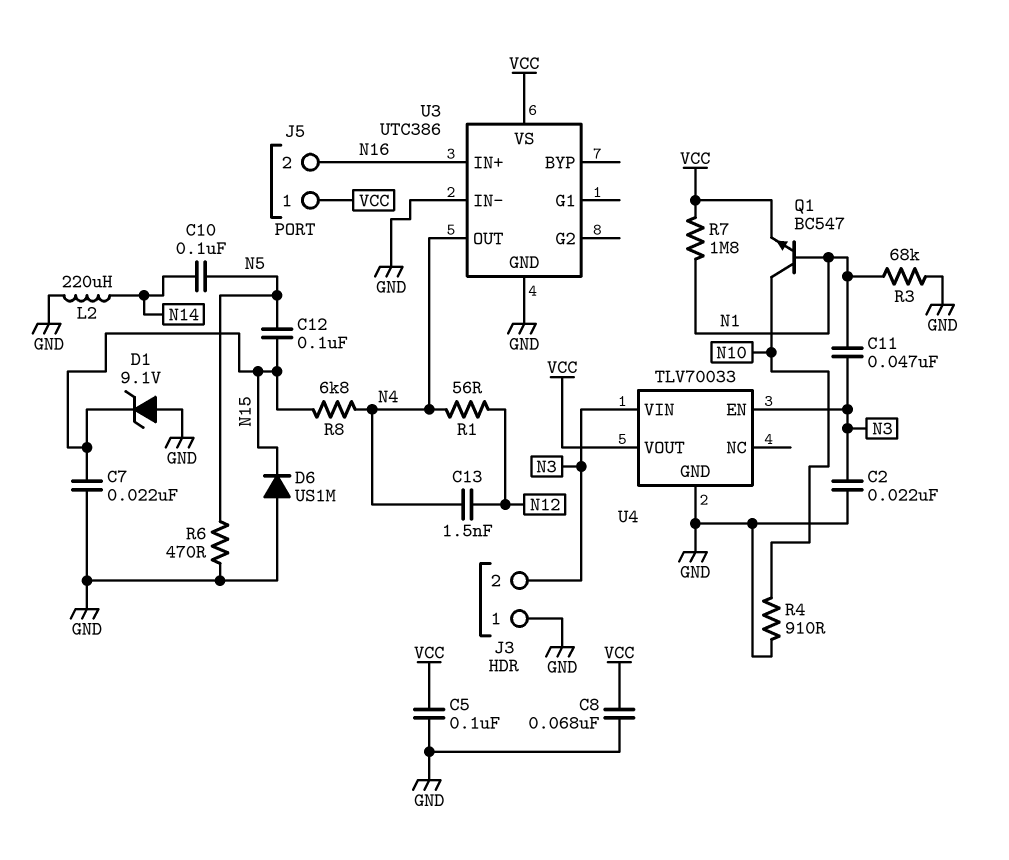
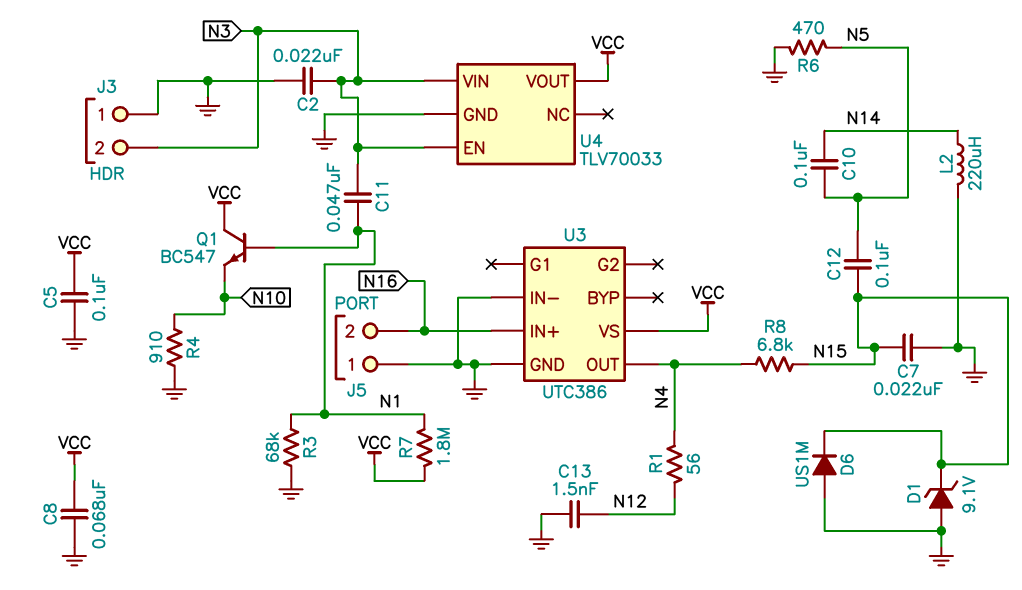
C13: 1.5nF (N4, N12) -> 1.5nF (GND, N12)
J5 pin 1: VCC -> GND
Q1: NPN BC547 (B N1, C N10, E VCC) -> NPN BC547 (B N1, C VCC, E N10)

